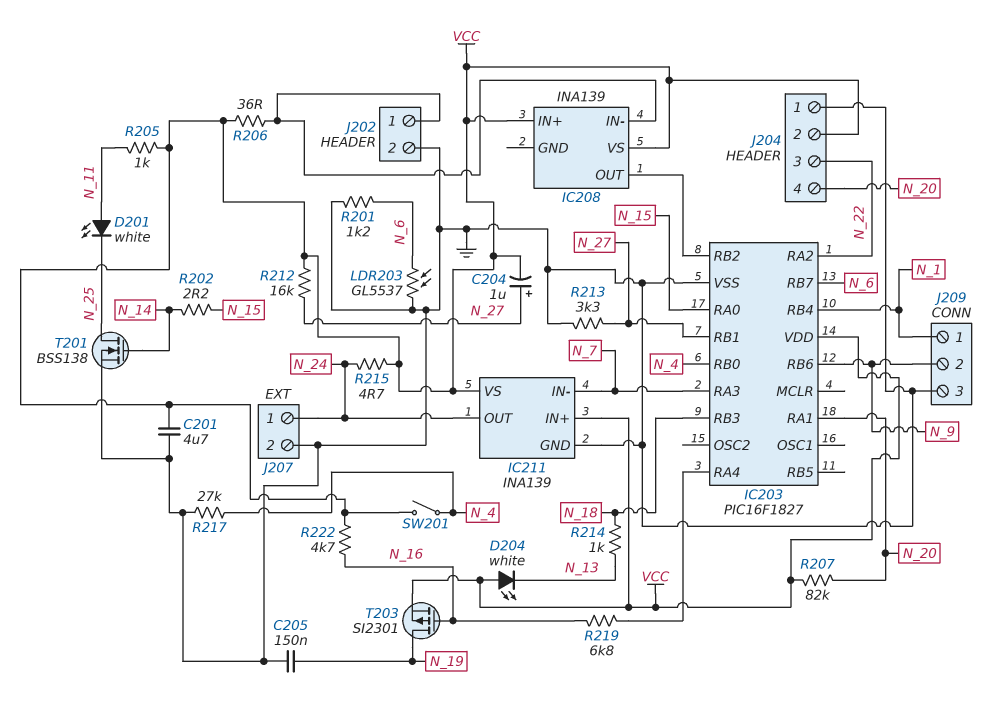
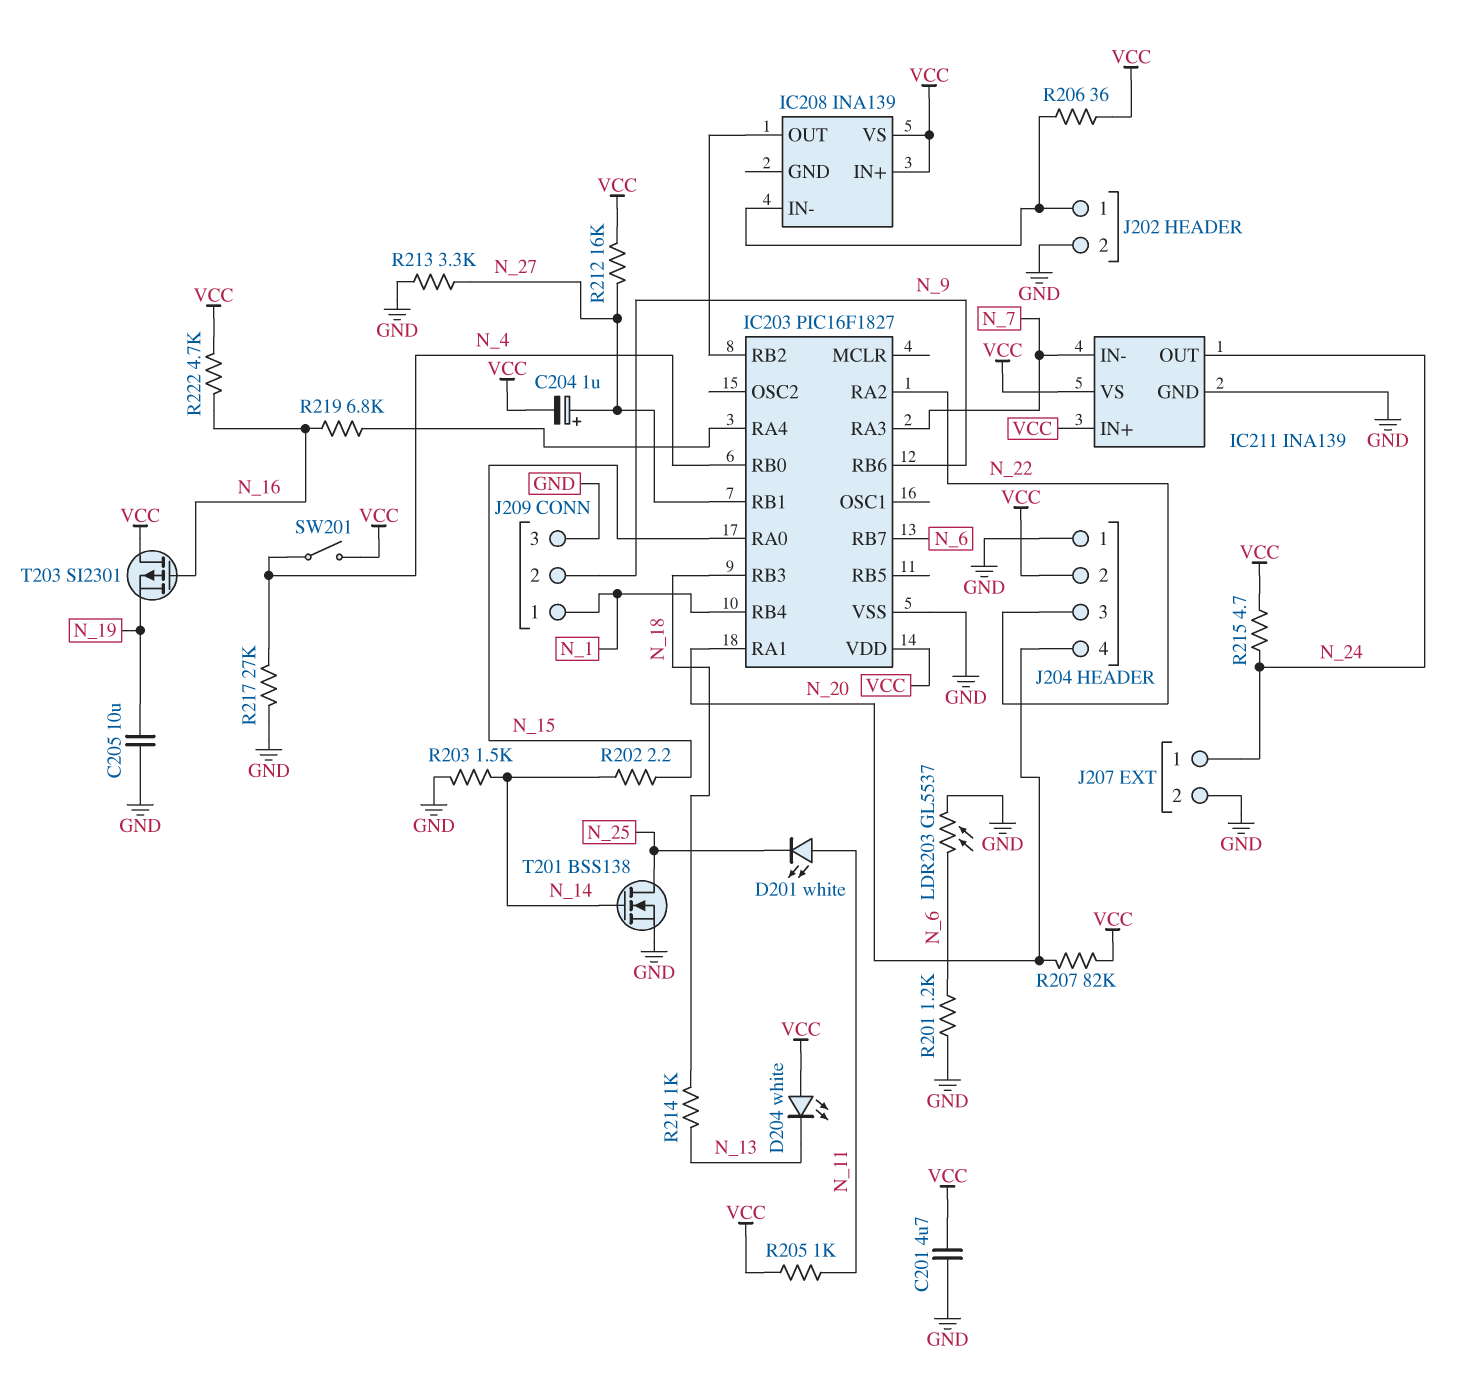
C205: 150nF (GND, N_19) -> 10uF (GND, N_19)
R203: none -> 1.5k (GND, N_14)
T203: PMOS SI2301 (G N_16, D N_19, S VCC) -> PMOS SI2301 (G N_16, D VCC, S N_19)

